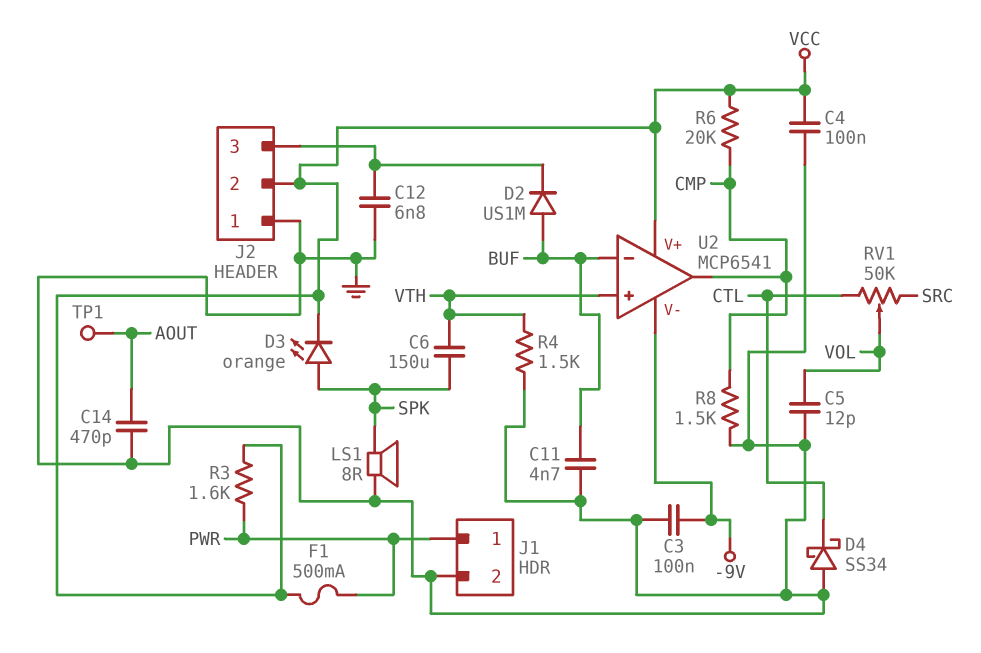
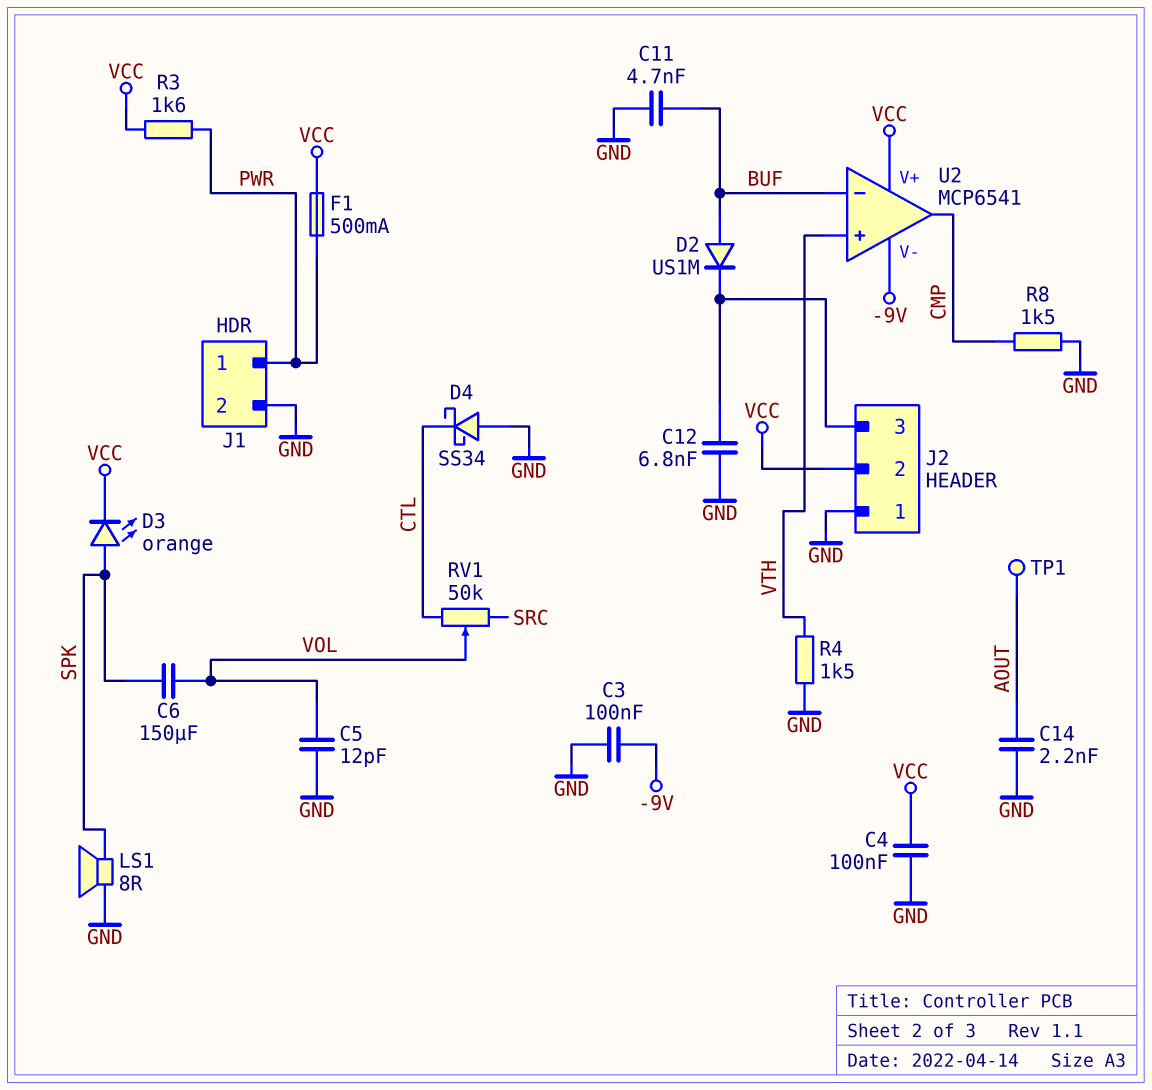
C6: 150uF (SPK, VTH) -> 150uF (SPK, VOL)
C14: 470pF (AOUT, GND) -> 2.2nF (AOUT, GND)
R6: 20k (CMP, VCC) -> none

